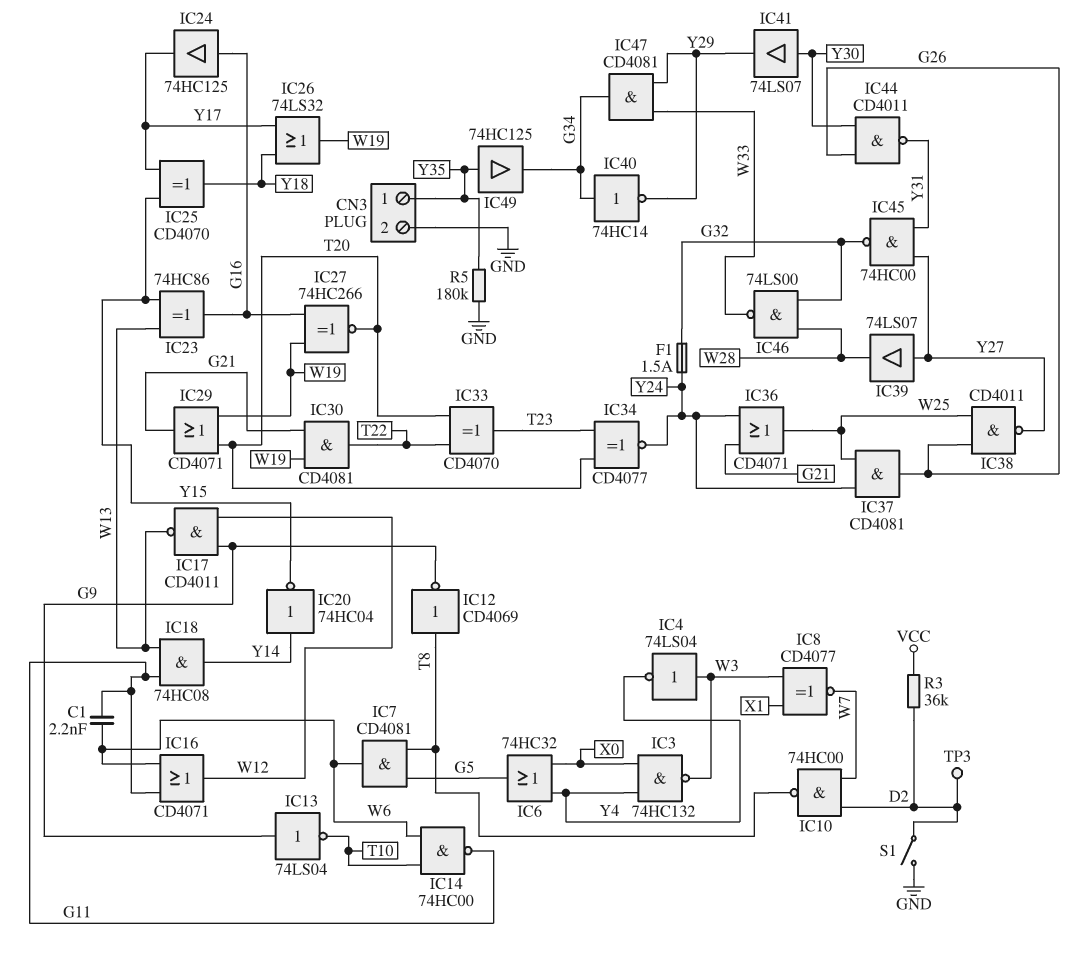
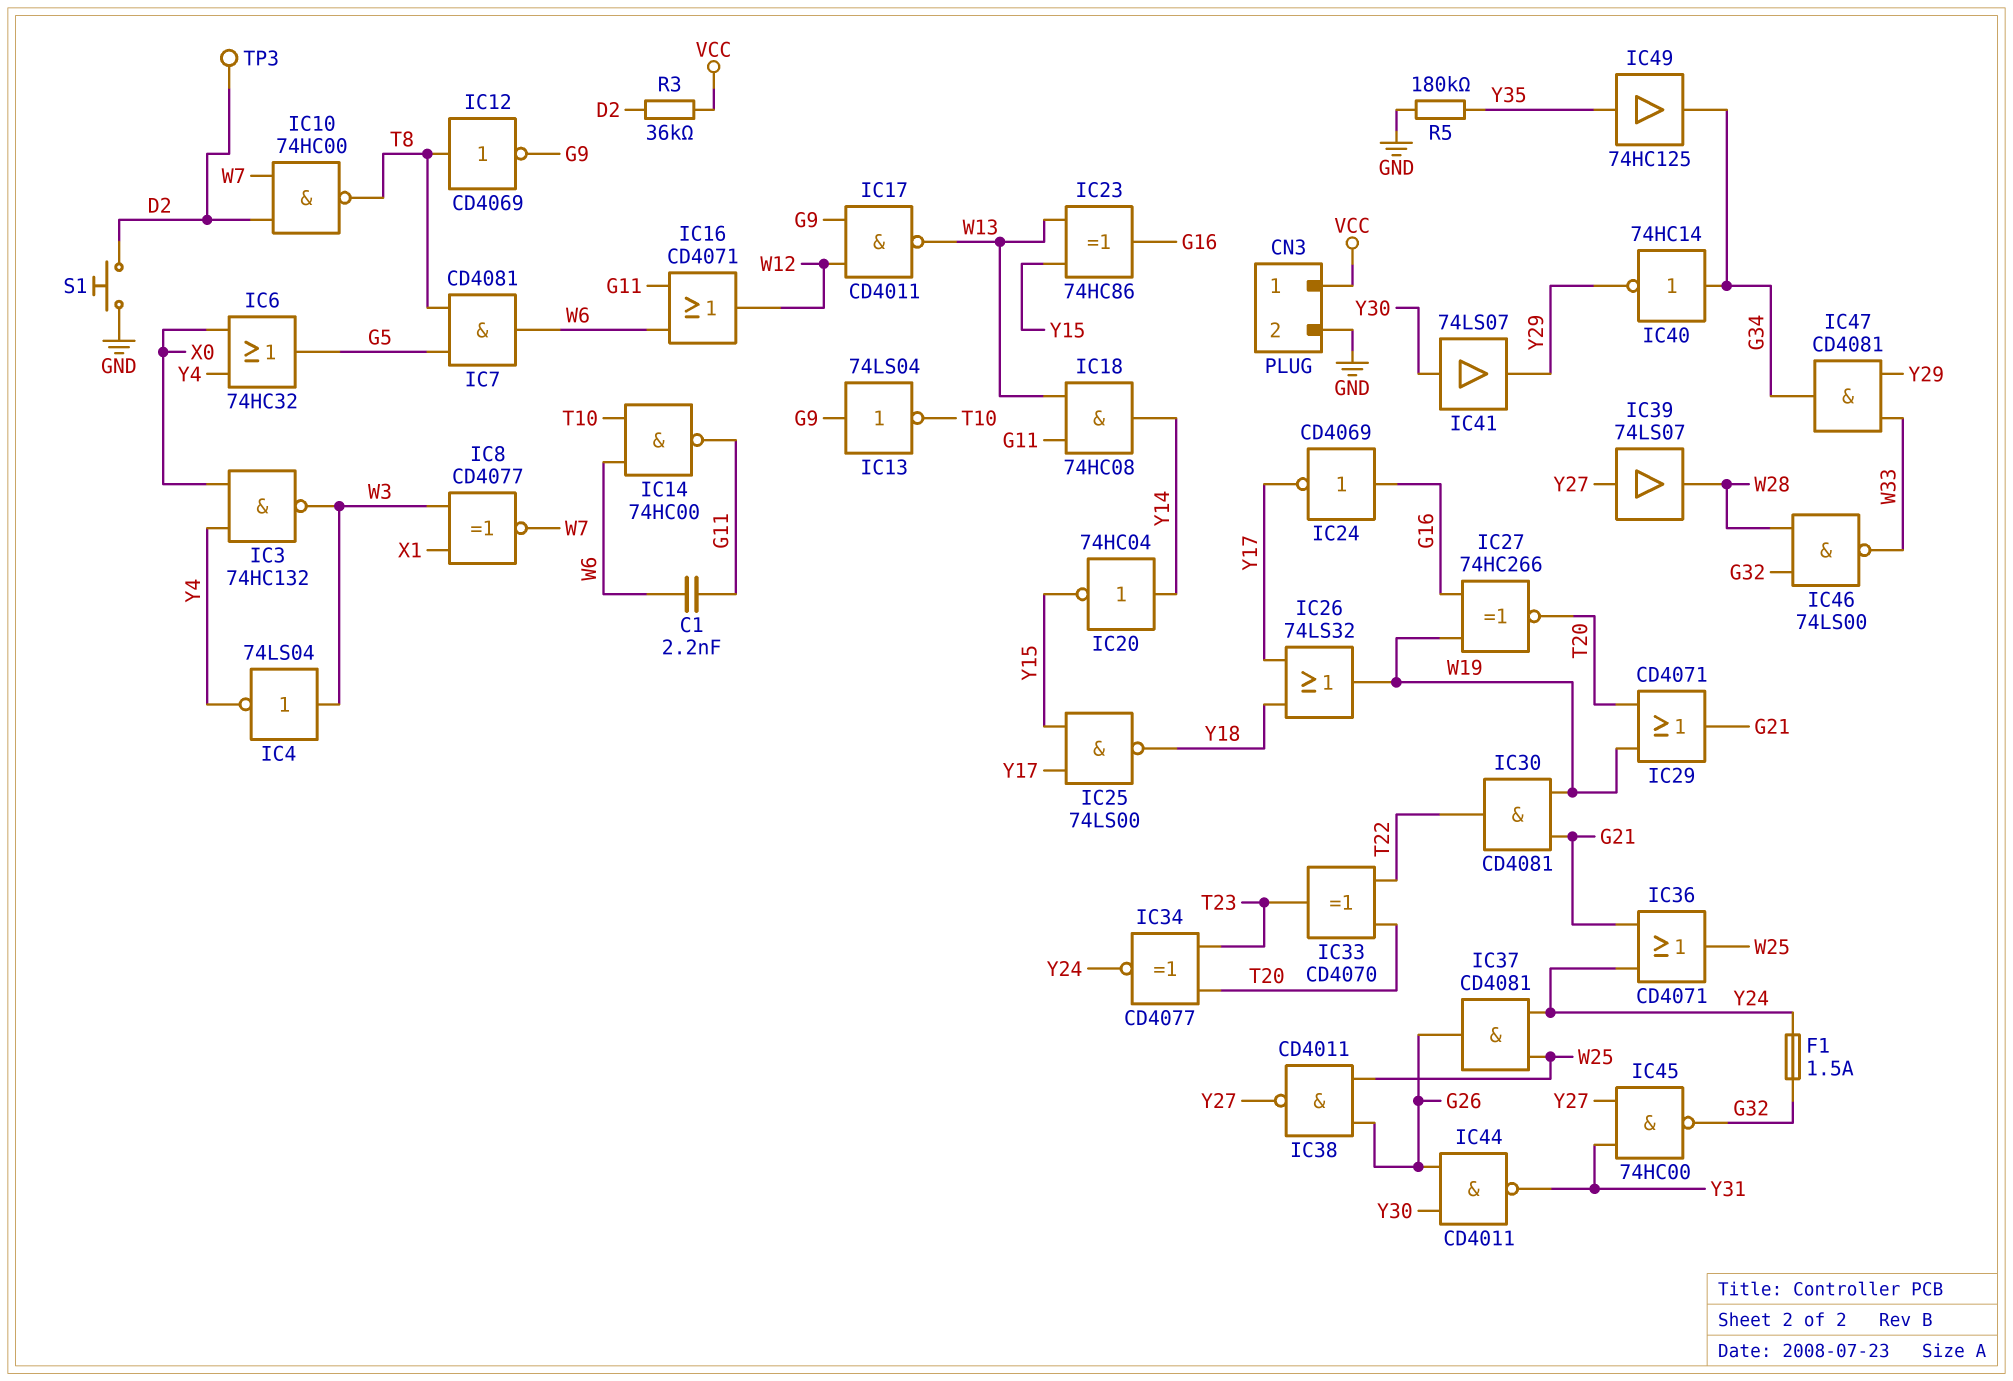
CN3 pin 1: Y35 -> VCC
IC24: buffer 74HC125 (in G16, out Y17) -> NOT CD4069 (in G16, out Y17)
IC25: XOR CD4070 (in Y15, in Y17, out Y18) -> NAND 74LS00 (in Y15, in Y17, out Y18)
S1: switch (D2, GND) -> button (D2, GND)

